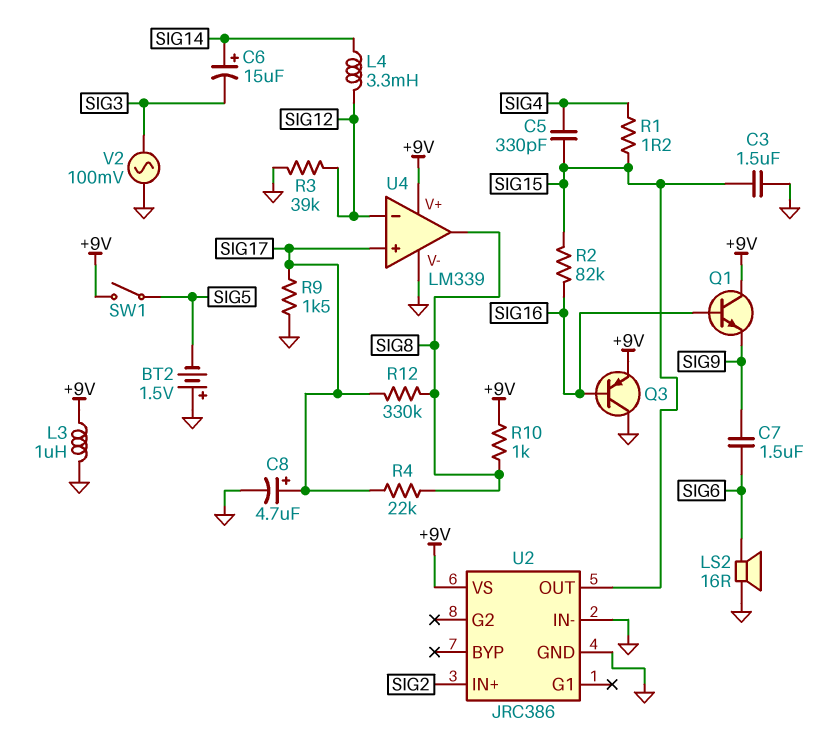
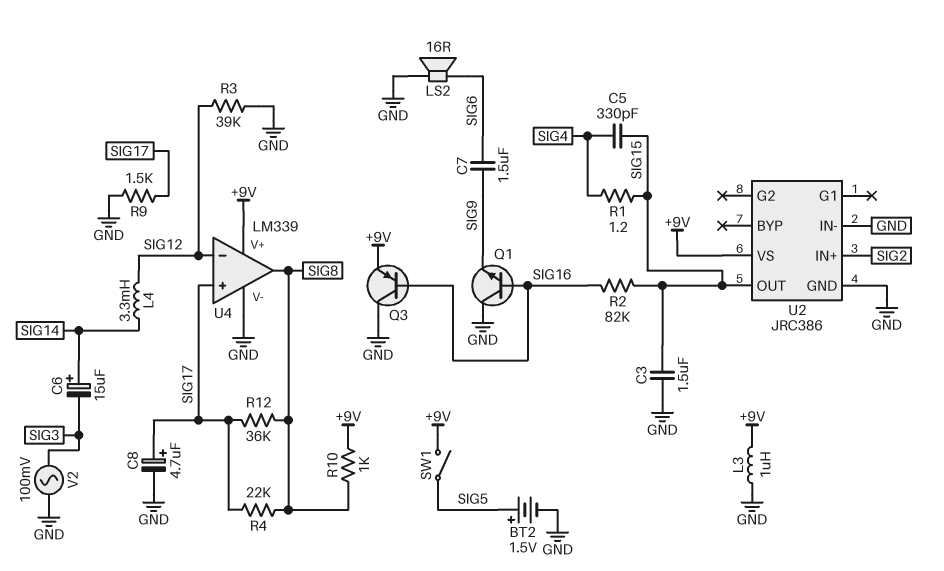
BT2: 1.5V (plus GND, minus SIG5) -> 1.5V (plus SIG5, minus GND)
Q1: NPN (B SIG16, C +9V, E SIG9) -> NPN (B SIG16, C GND, E SIG9)
R12: 330k (SIG8, SIG17) -> 36k (SIG8, SIG17)

